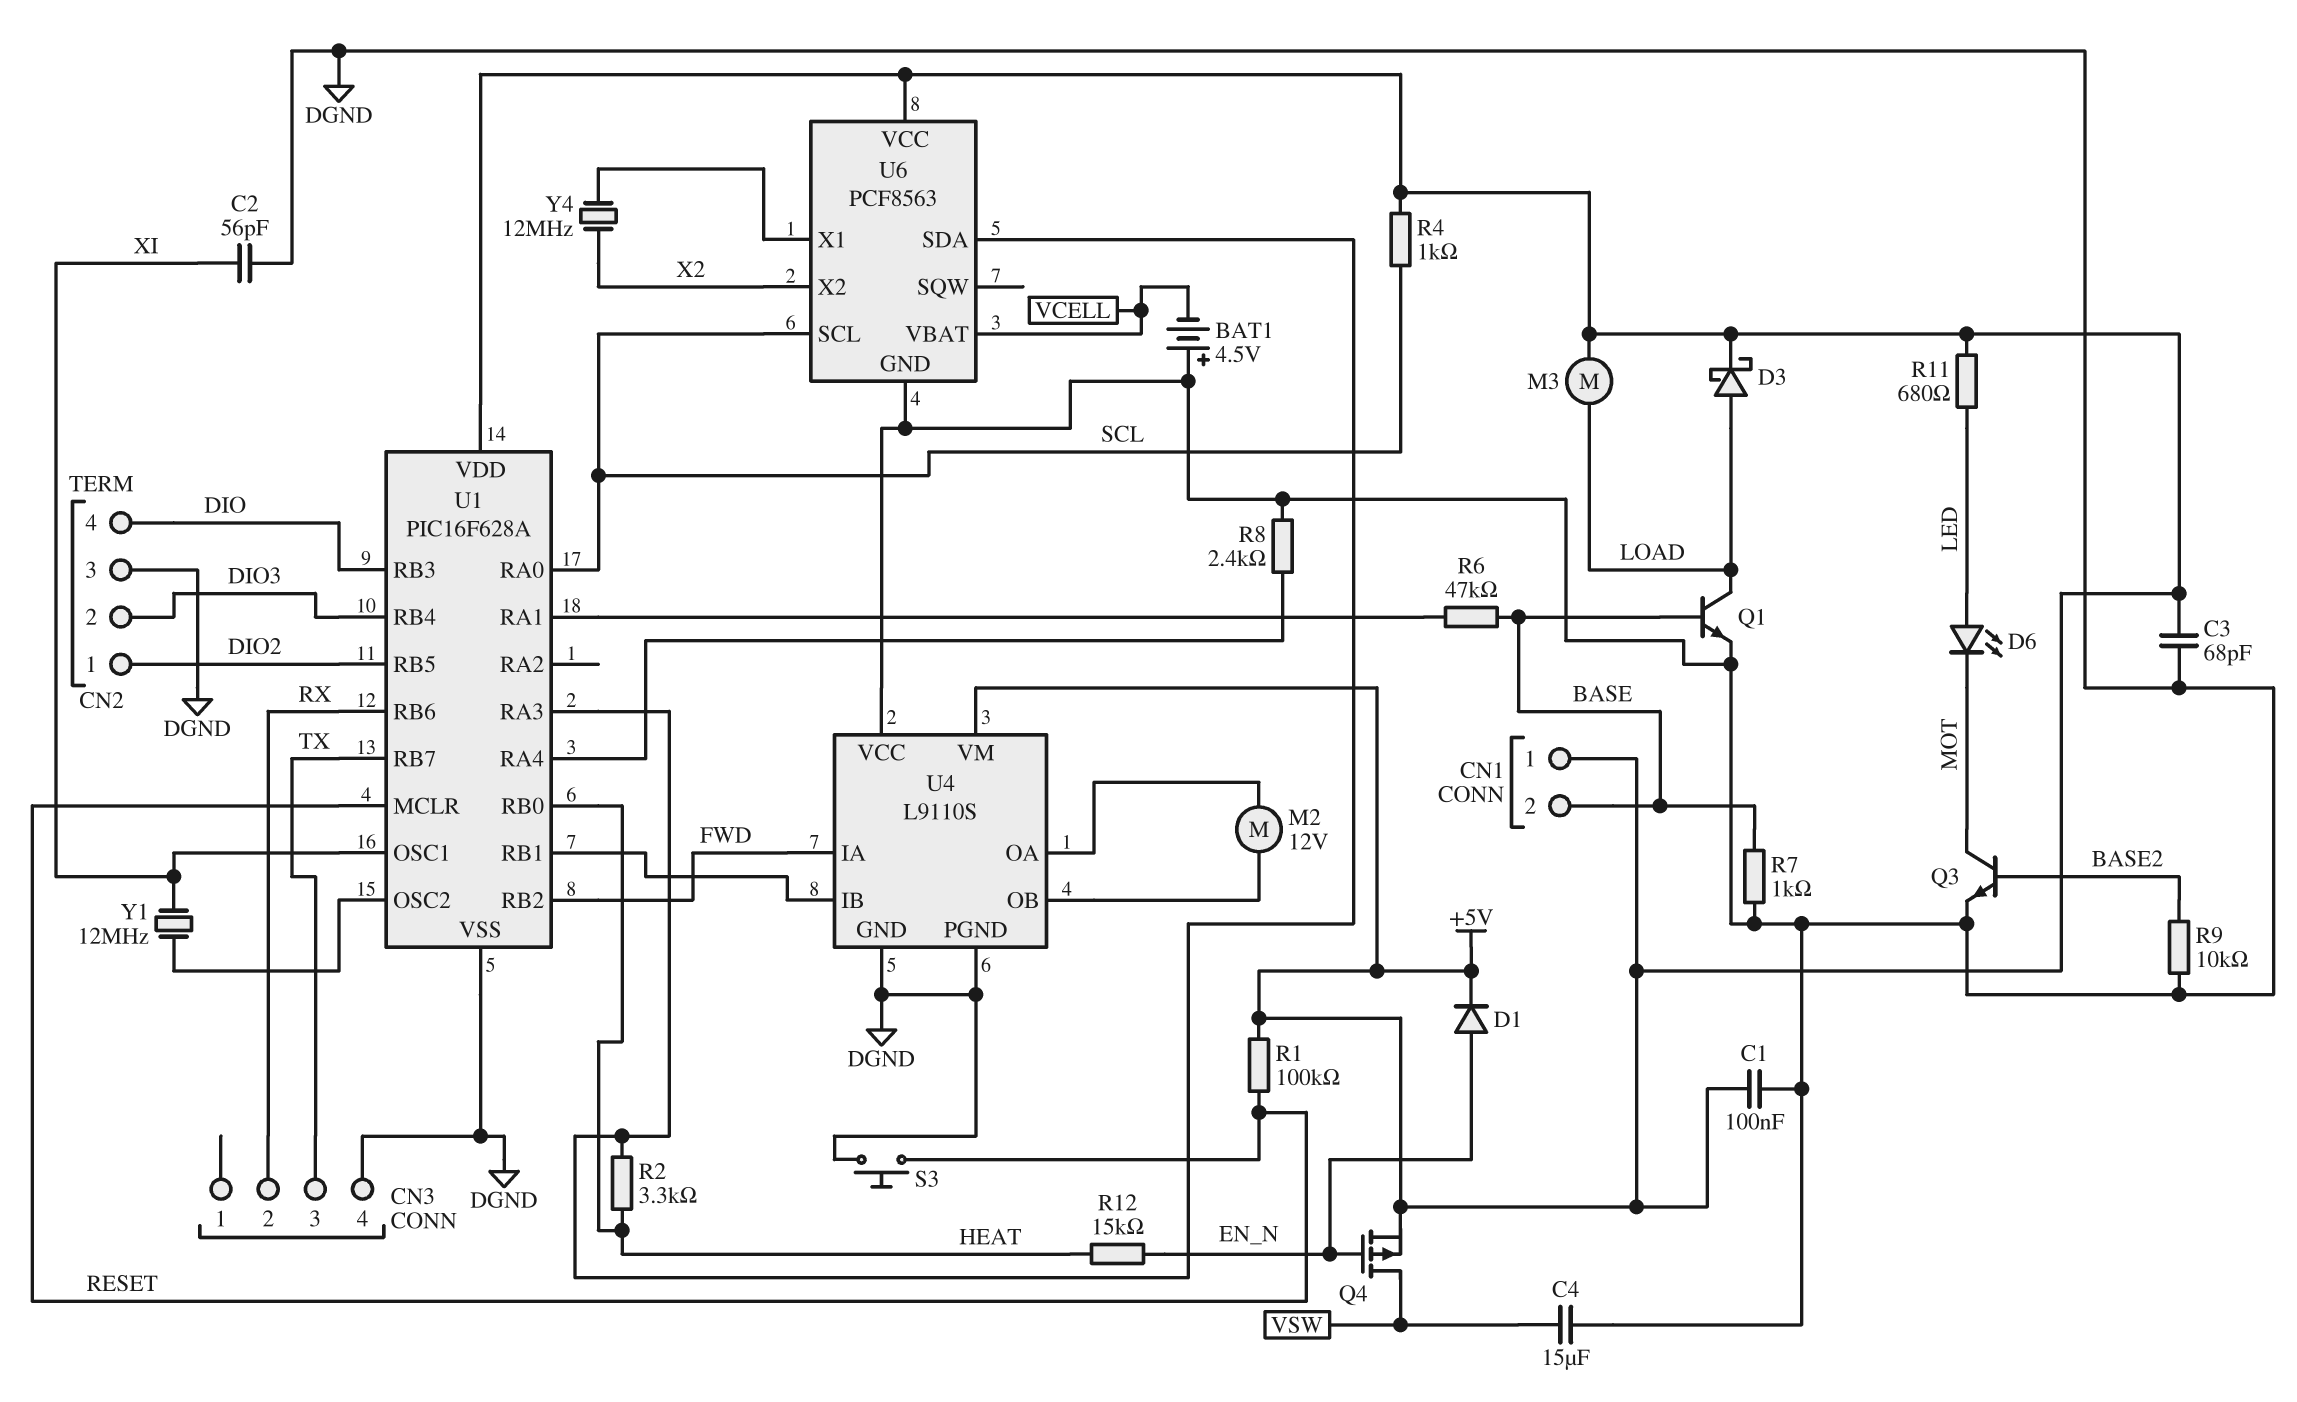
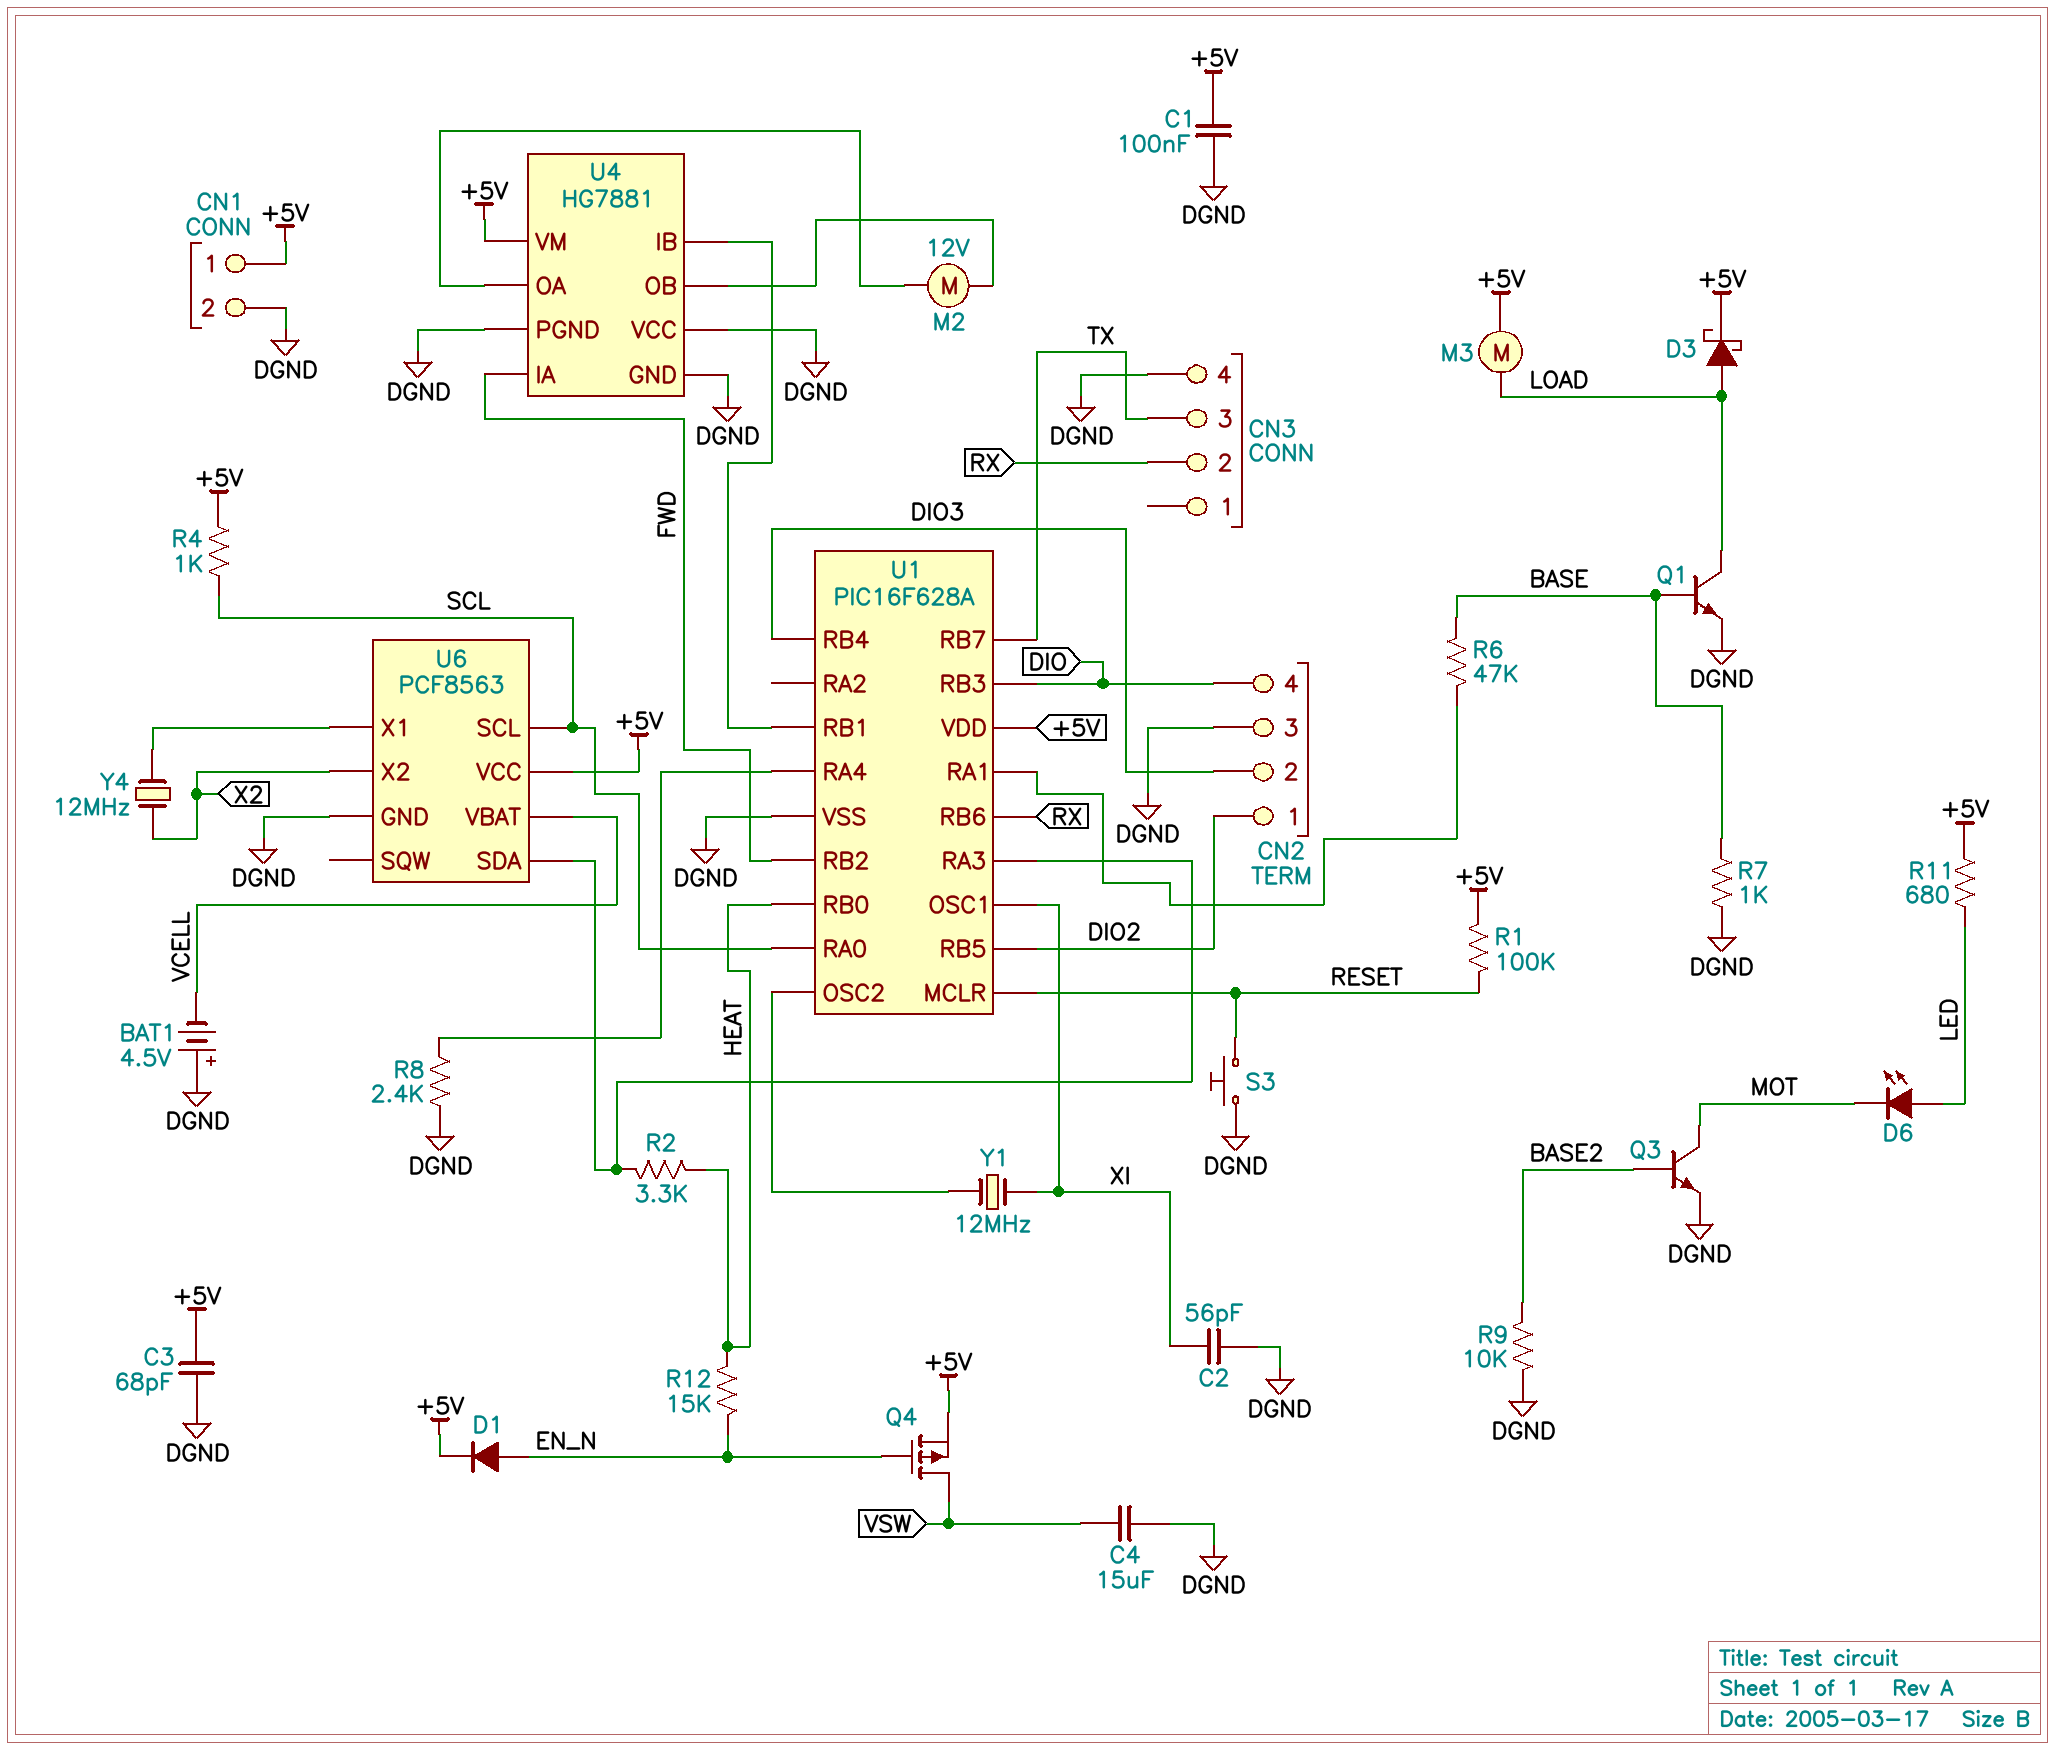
CN1 pin 2: BASE -> DGND
U4: L9110S -> HG7881

